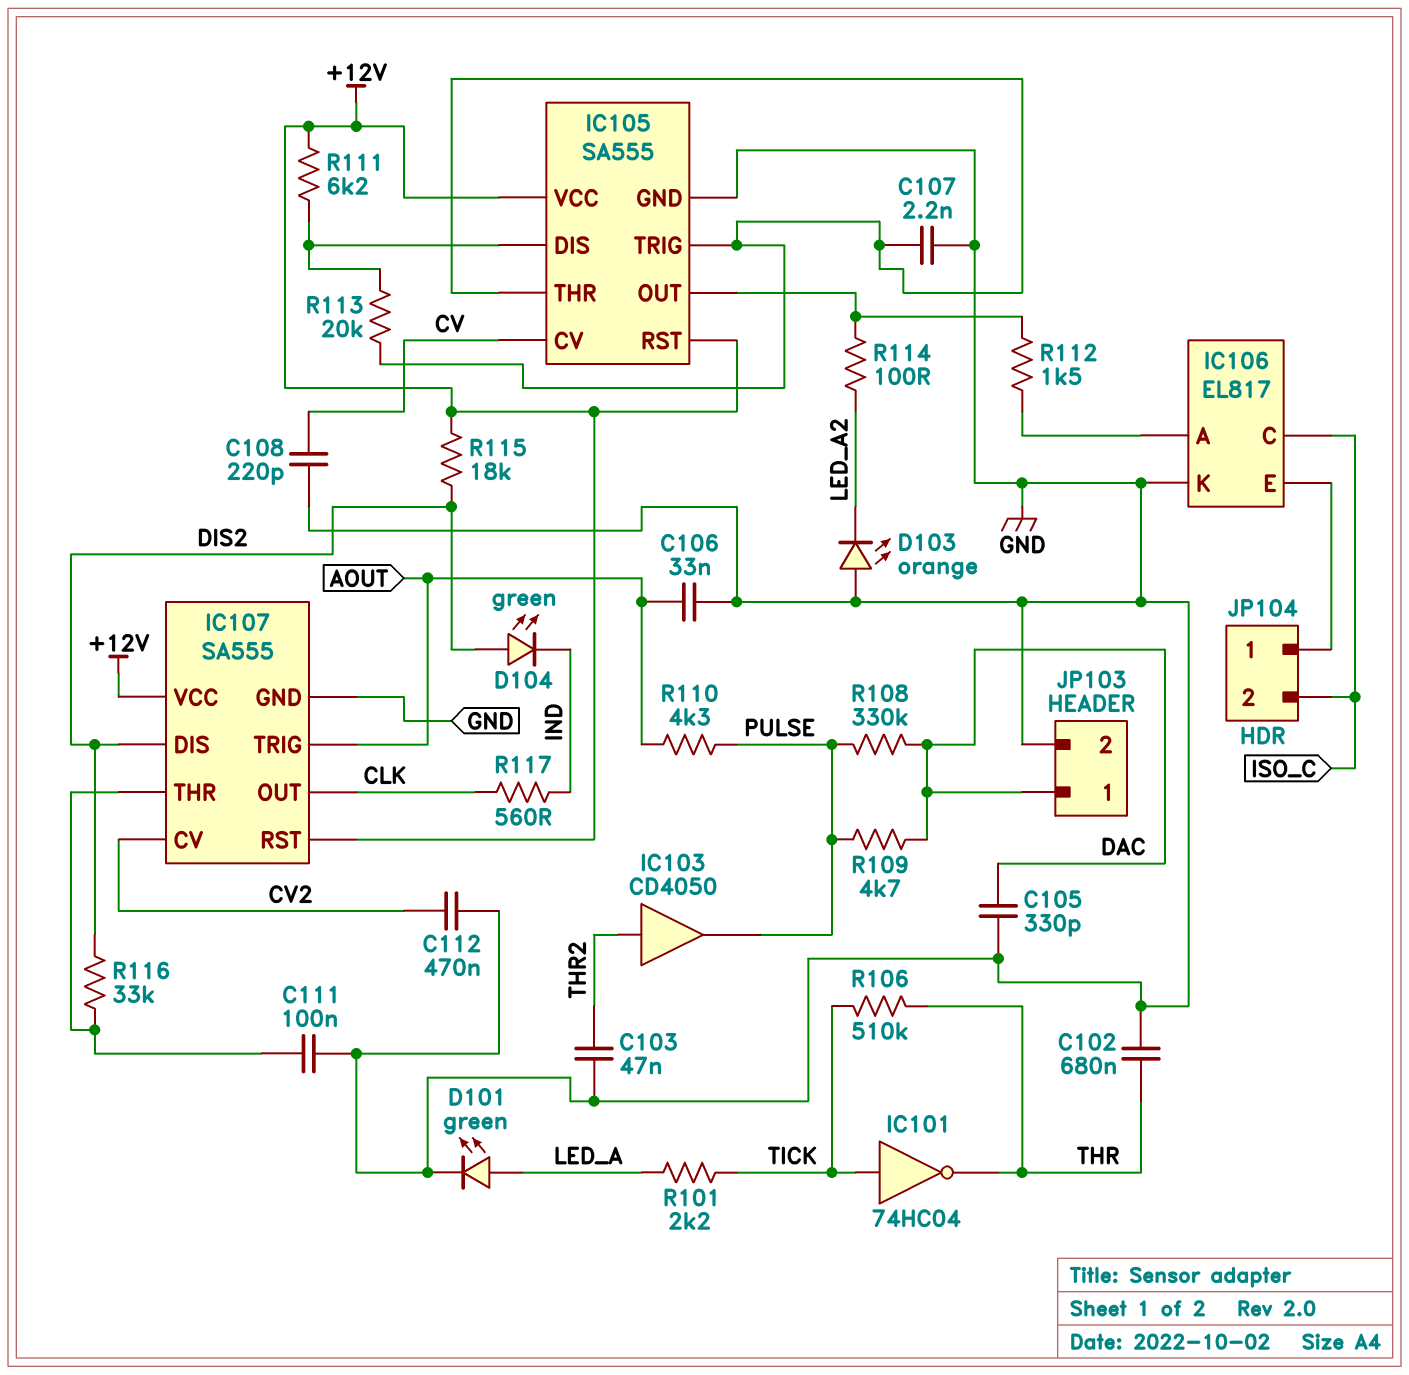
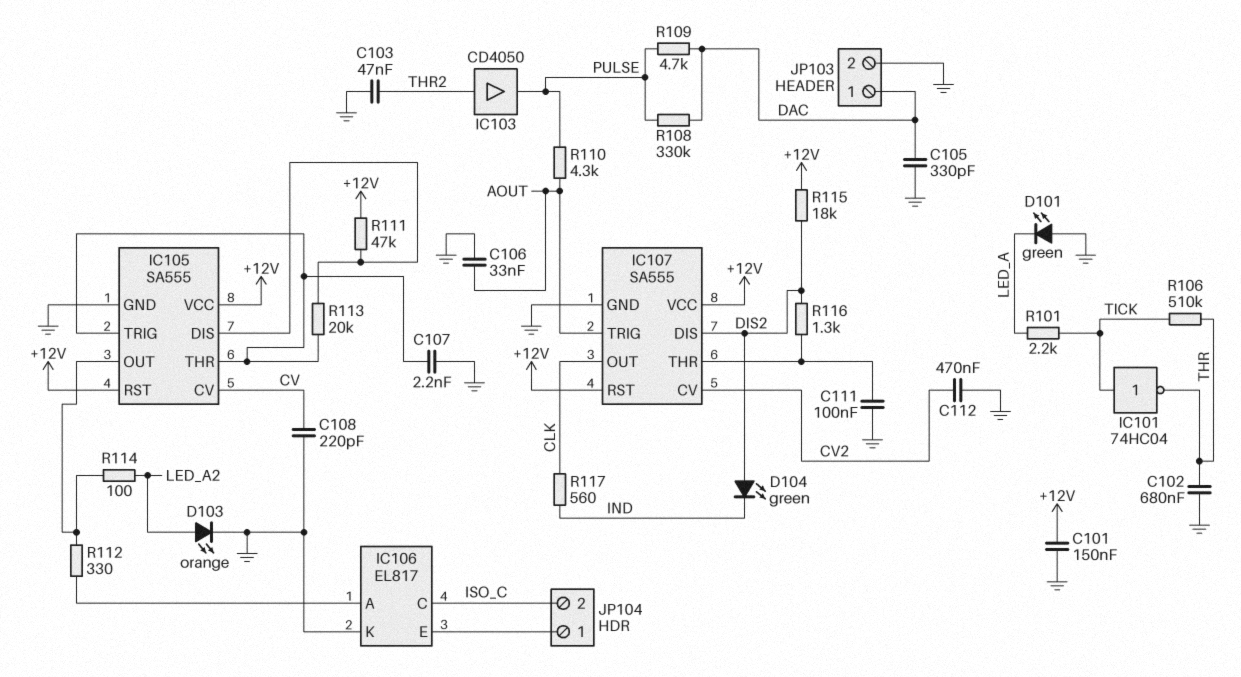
C101: none -> 150nF (+12V, GND)
D101: LED green (A LED_A, K GND) -> LED green (A GND, K LED_A)
D103: LED orange (A GND, K LED_A2) -> LED orange (A LED_A2, K GND)
R111: 6.2k (+12V, IC105/DIS) -> 47k (+12V, IC105/DIS)
R112: 1.5k (IC105/OUT, IC106/A) -> 330 (IC105/OUT, IC106/A)
R116: 33k (DIS2, IC107/THR) -> 1.3k (DIS2, IC107/THR)

